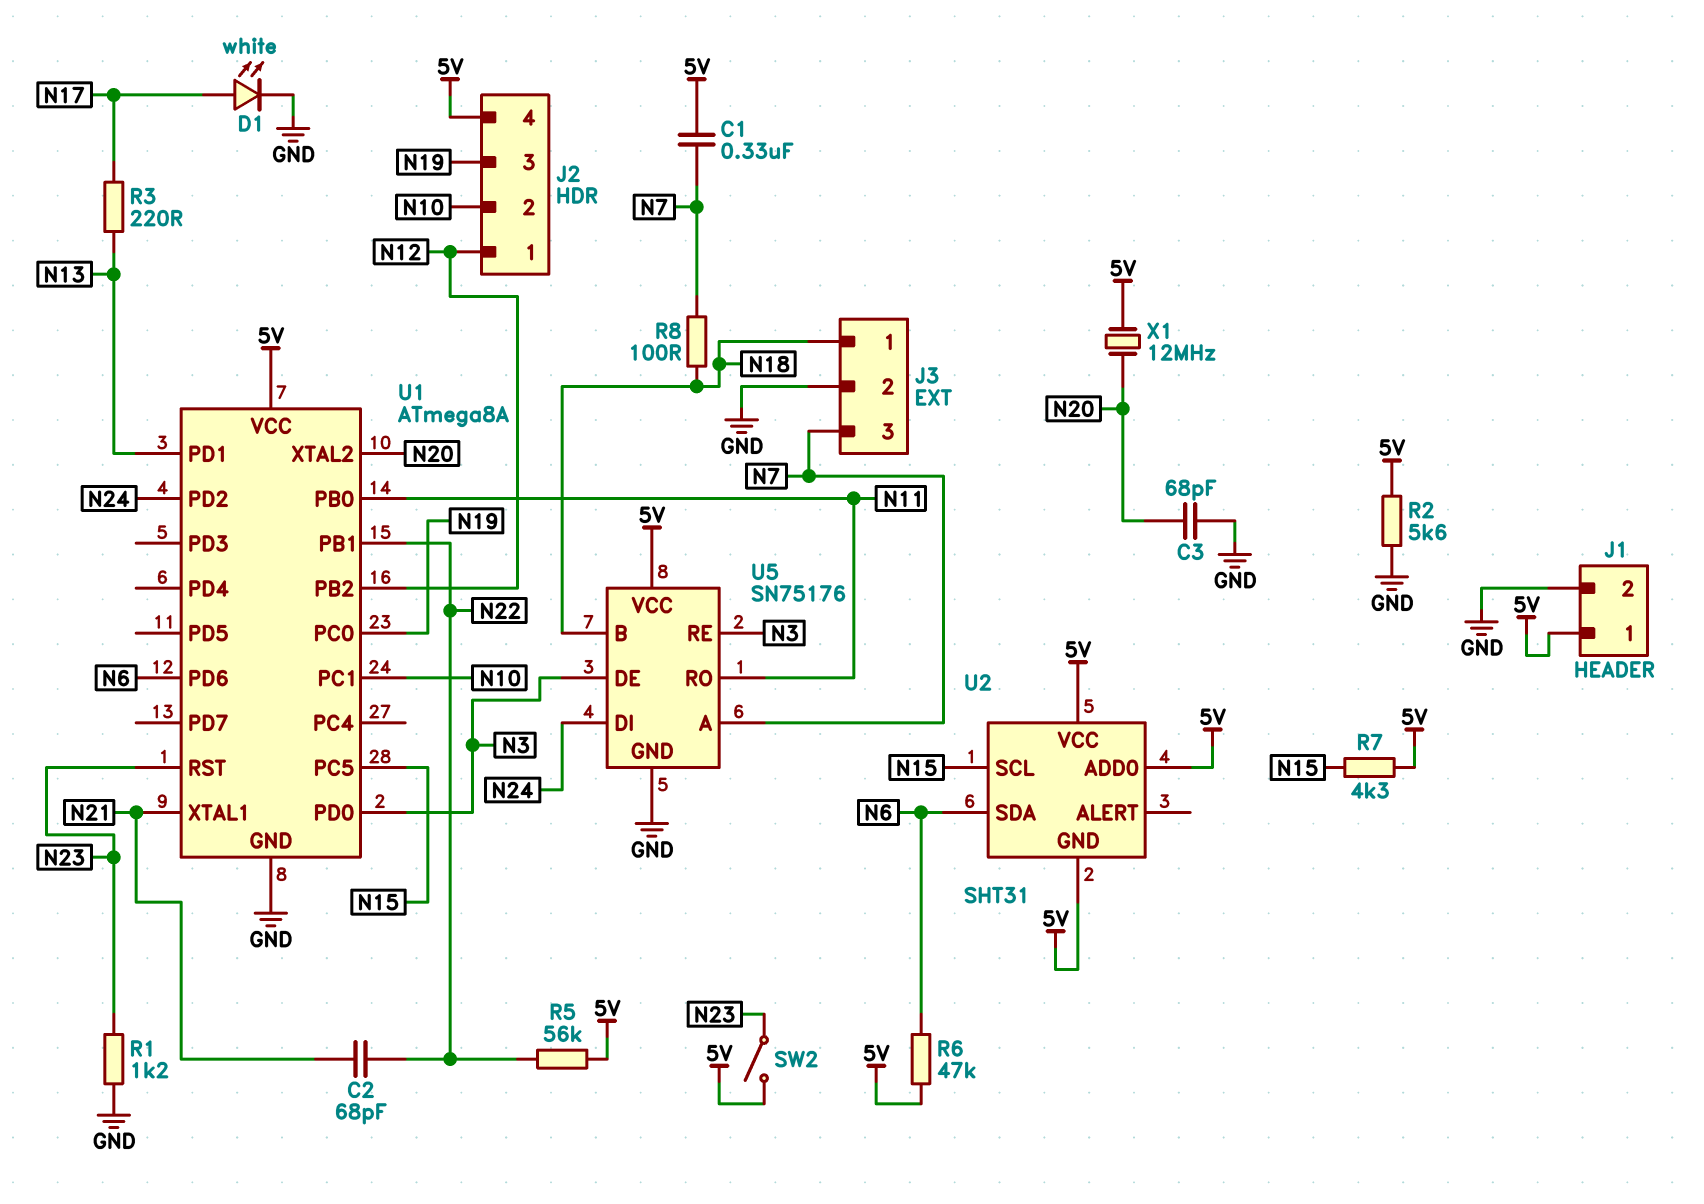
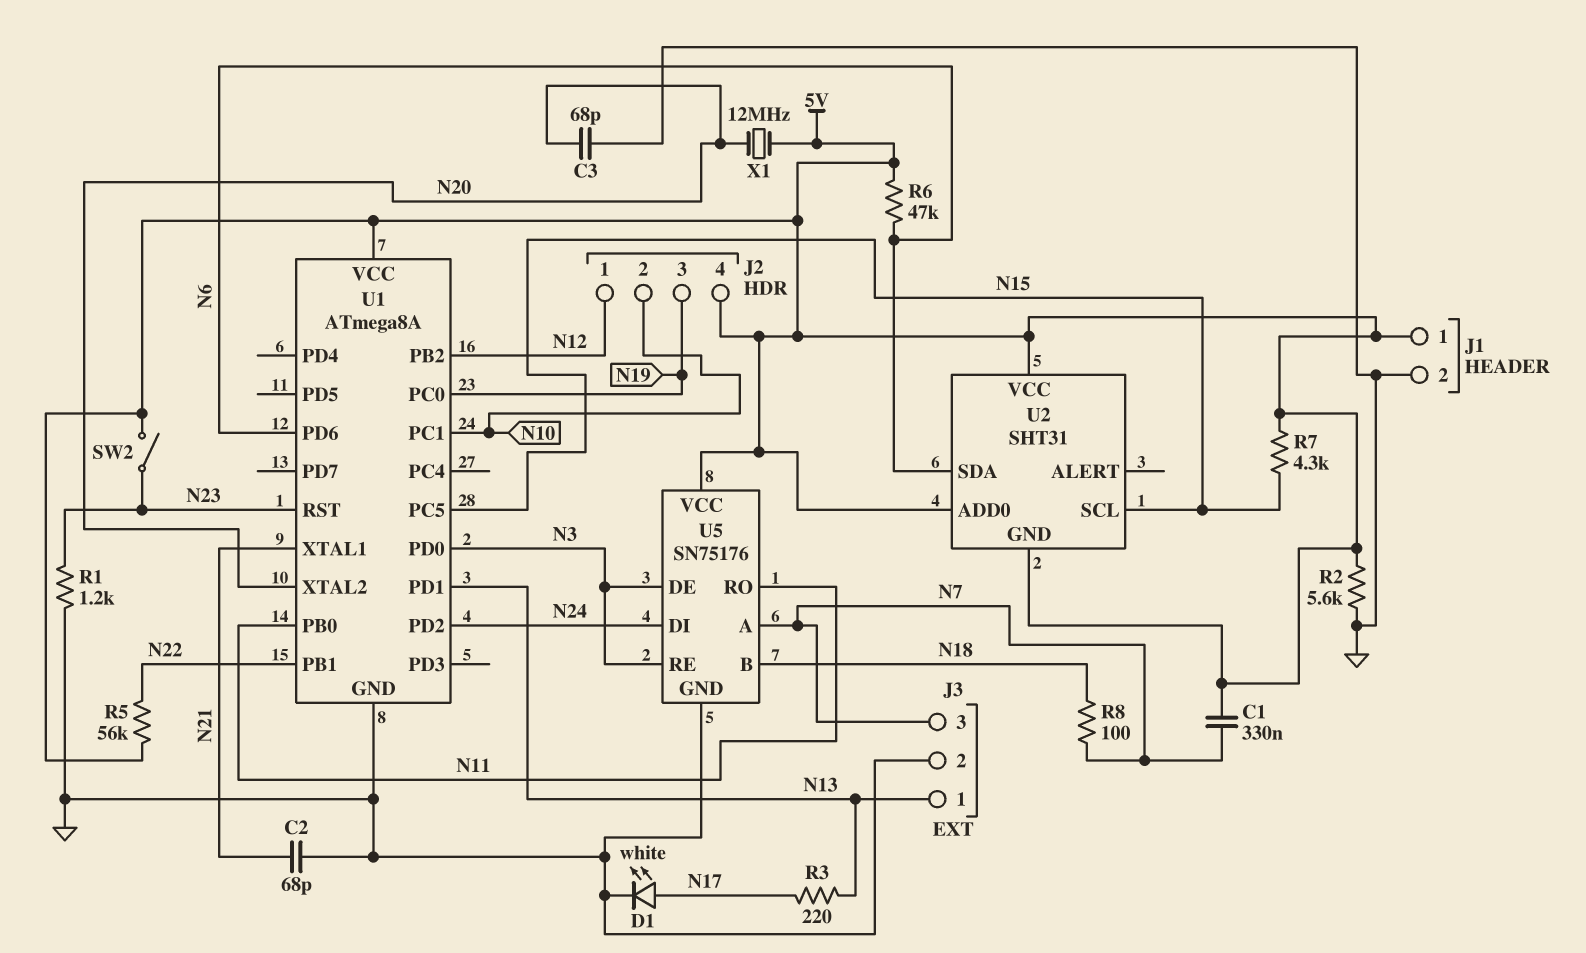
C2: 68pF (N21, N22) -> 68pF (GND, N21)
J3 pin 1: N18 -> N13

